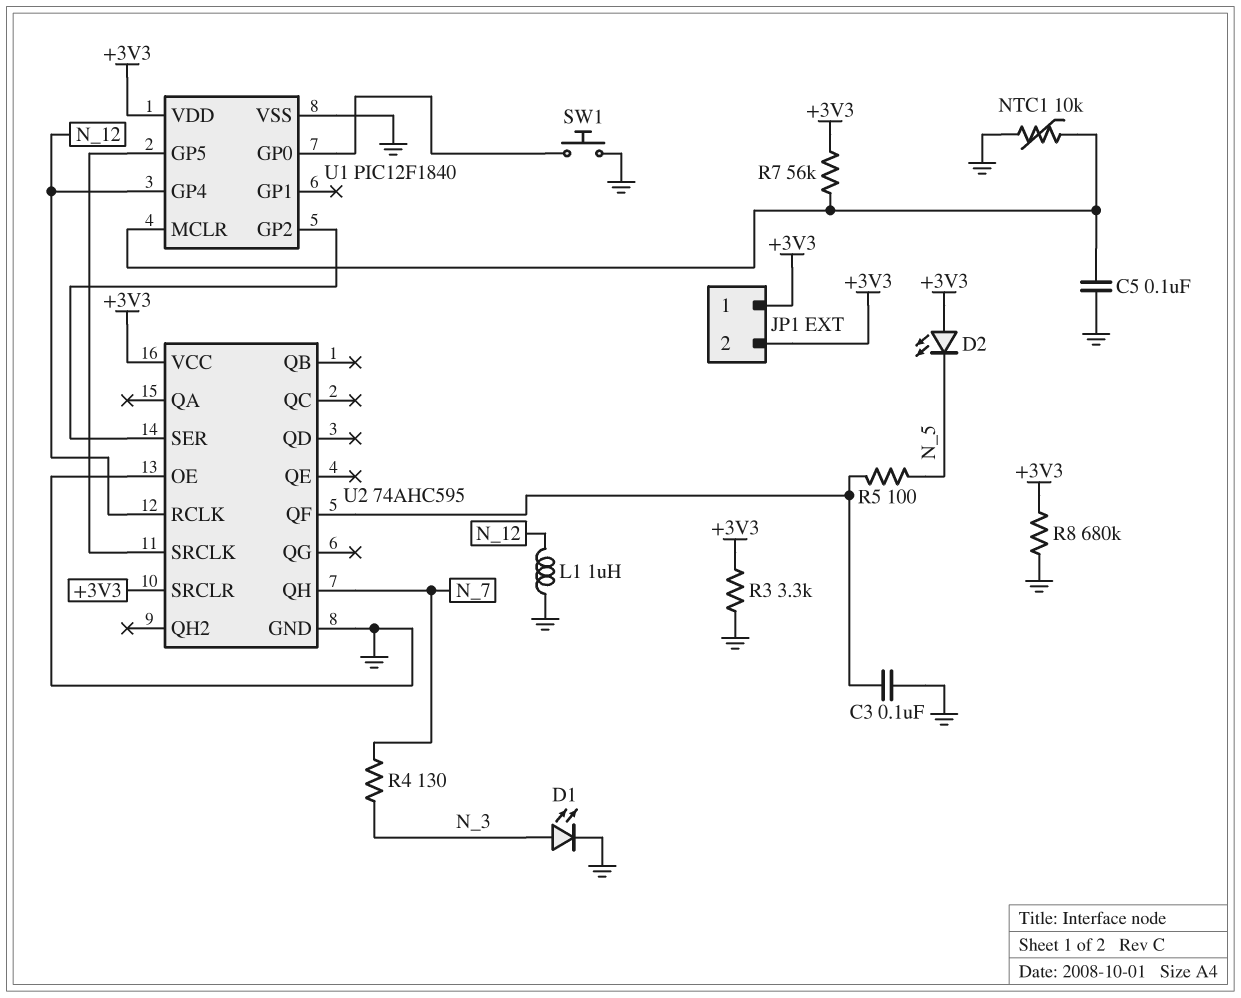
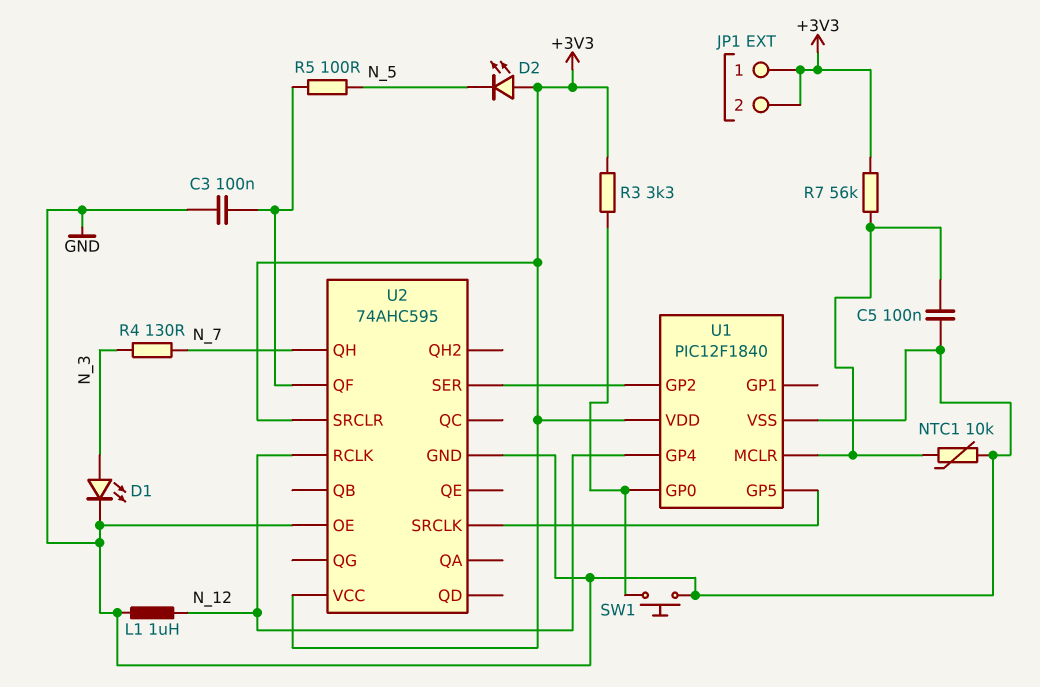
R3: 3.3k (+3V3, GND) -> 3.3k (+3V3, U1/GP0)
R8: 680k (+3V3, GND) -> none

